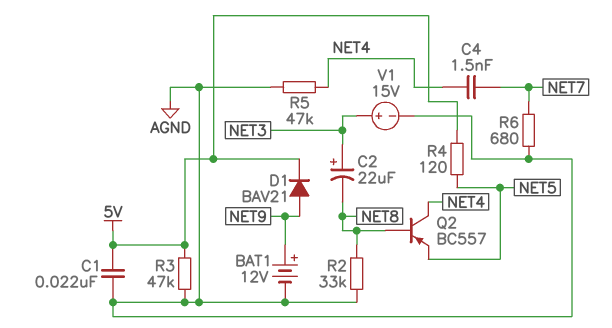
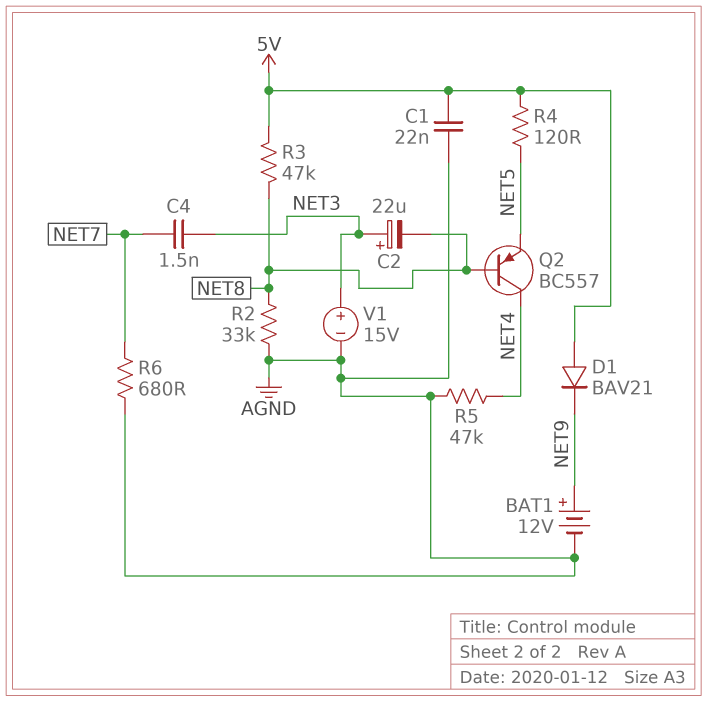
C4: 1.5nF (NET4, NET7) -> 1.5nF (NET3, NET7)
D1: diode BAV21 (A NET9, K 5V) -> diode BAV21 (A 5V, K NET9)
R3: 47k (5V, AGND) -> 47k (5V, NET8)

